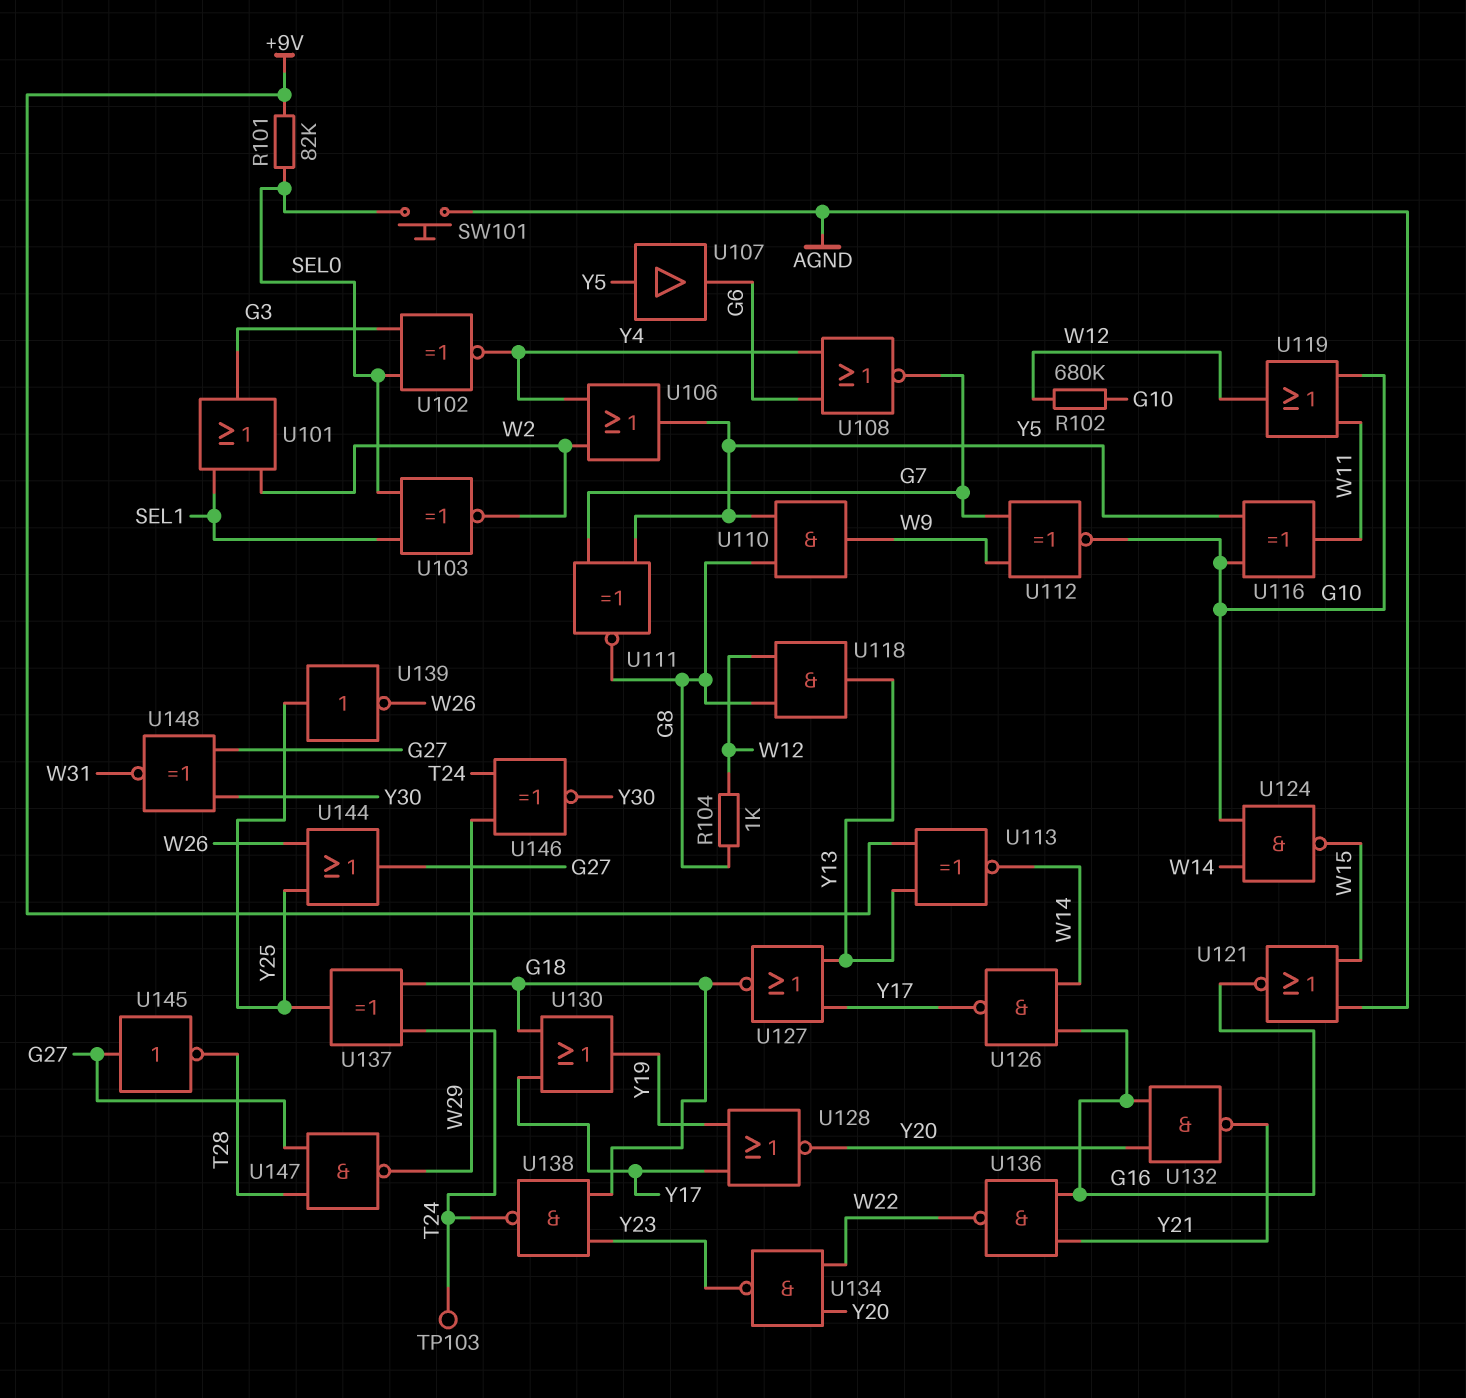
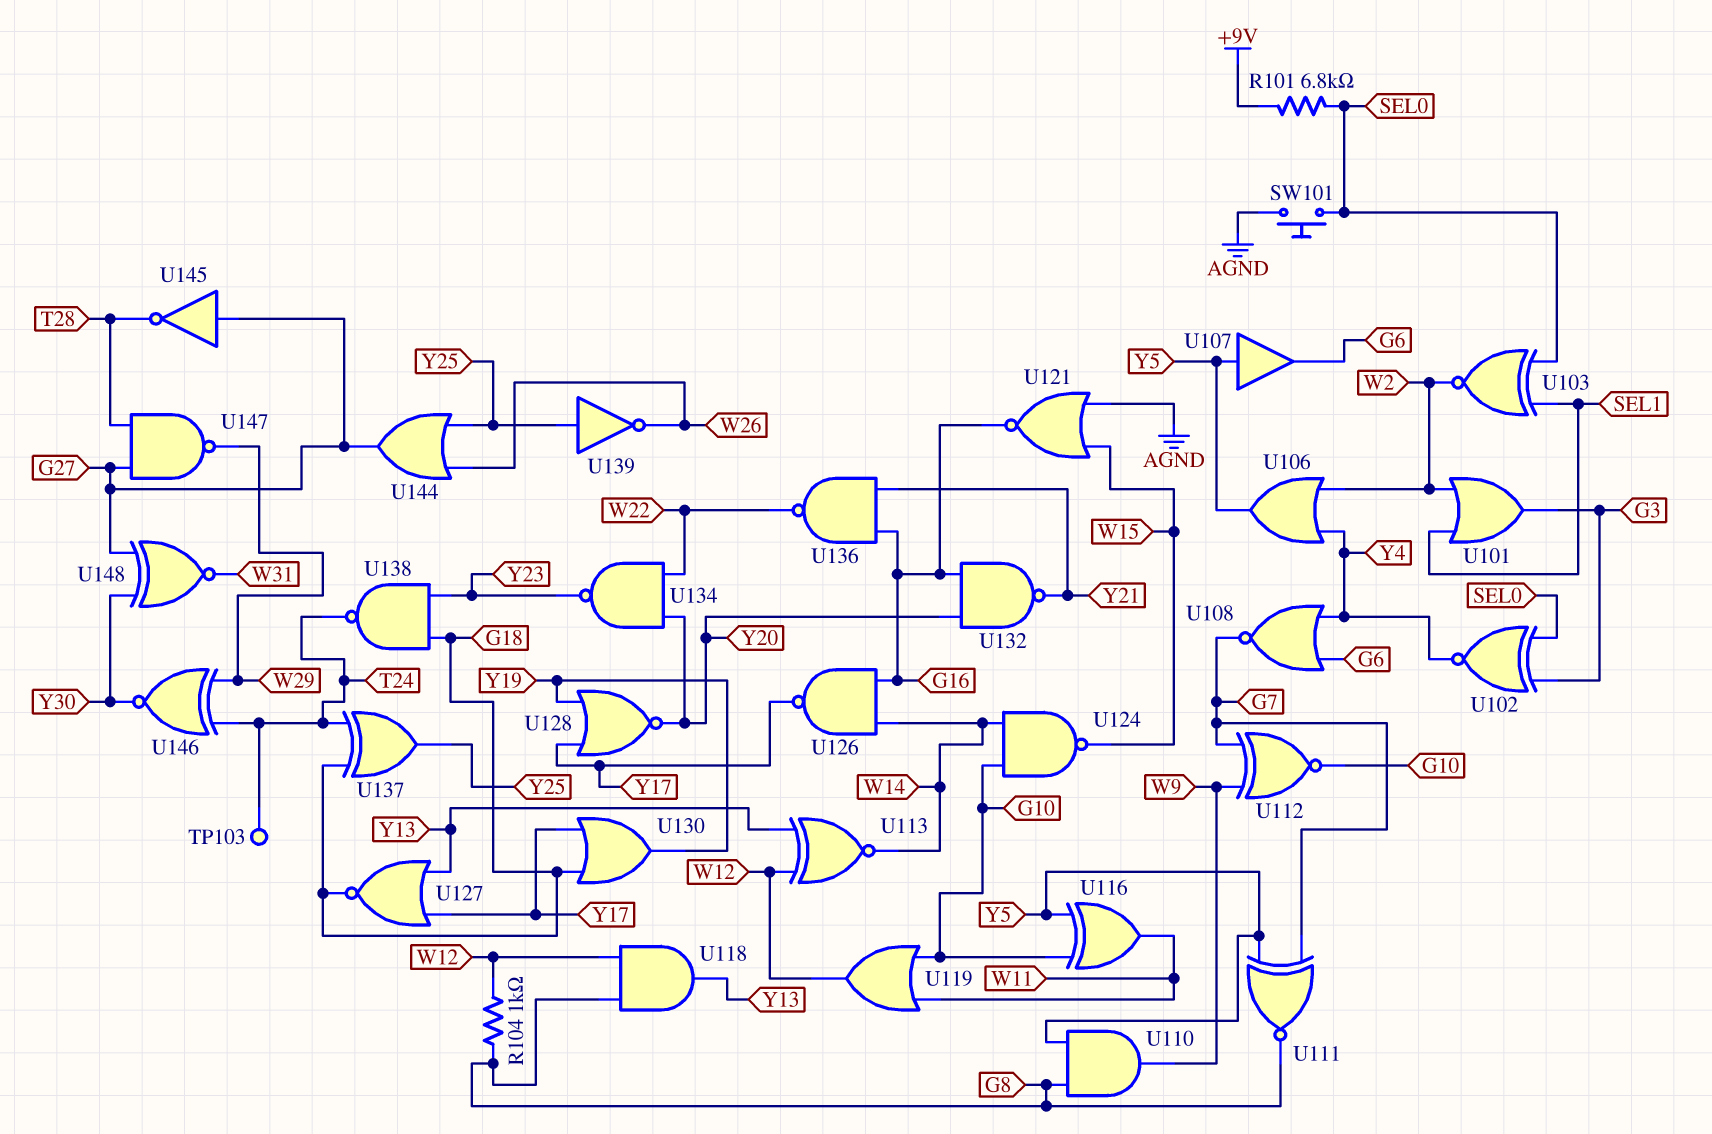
R101: 82k (+9V, SEL0) -> 6.8k (+9V, SEL0)
R102: 680k (G10, W12) -> none
U113: XNOR (in +9V, in Y13, out W14) -> XNOR (in W12, in Y13, out W14)

